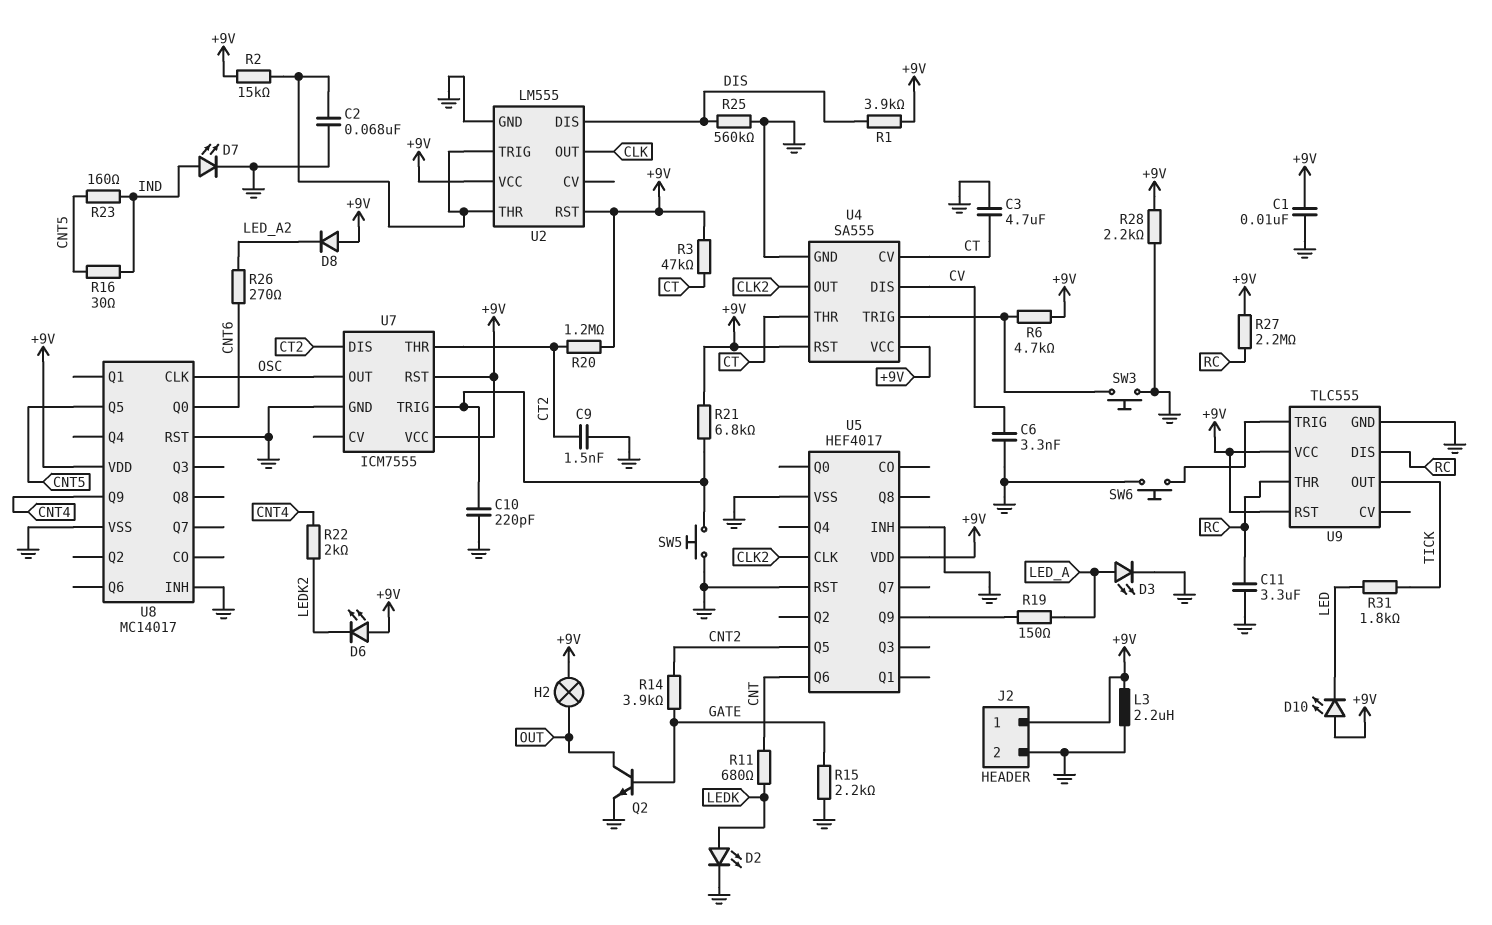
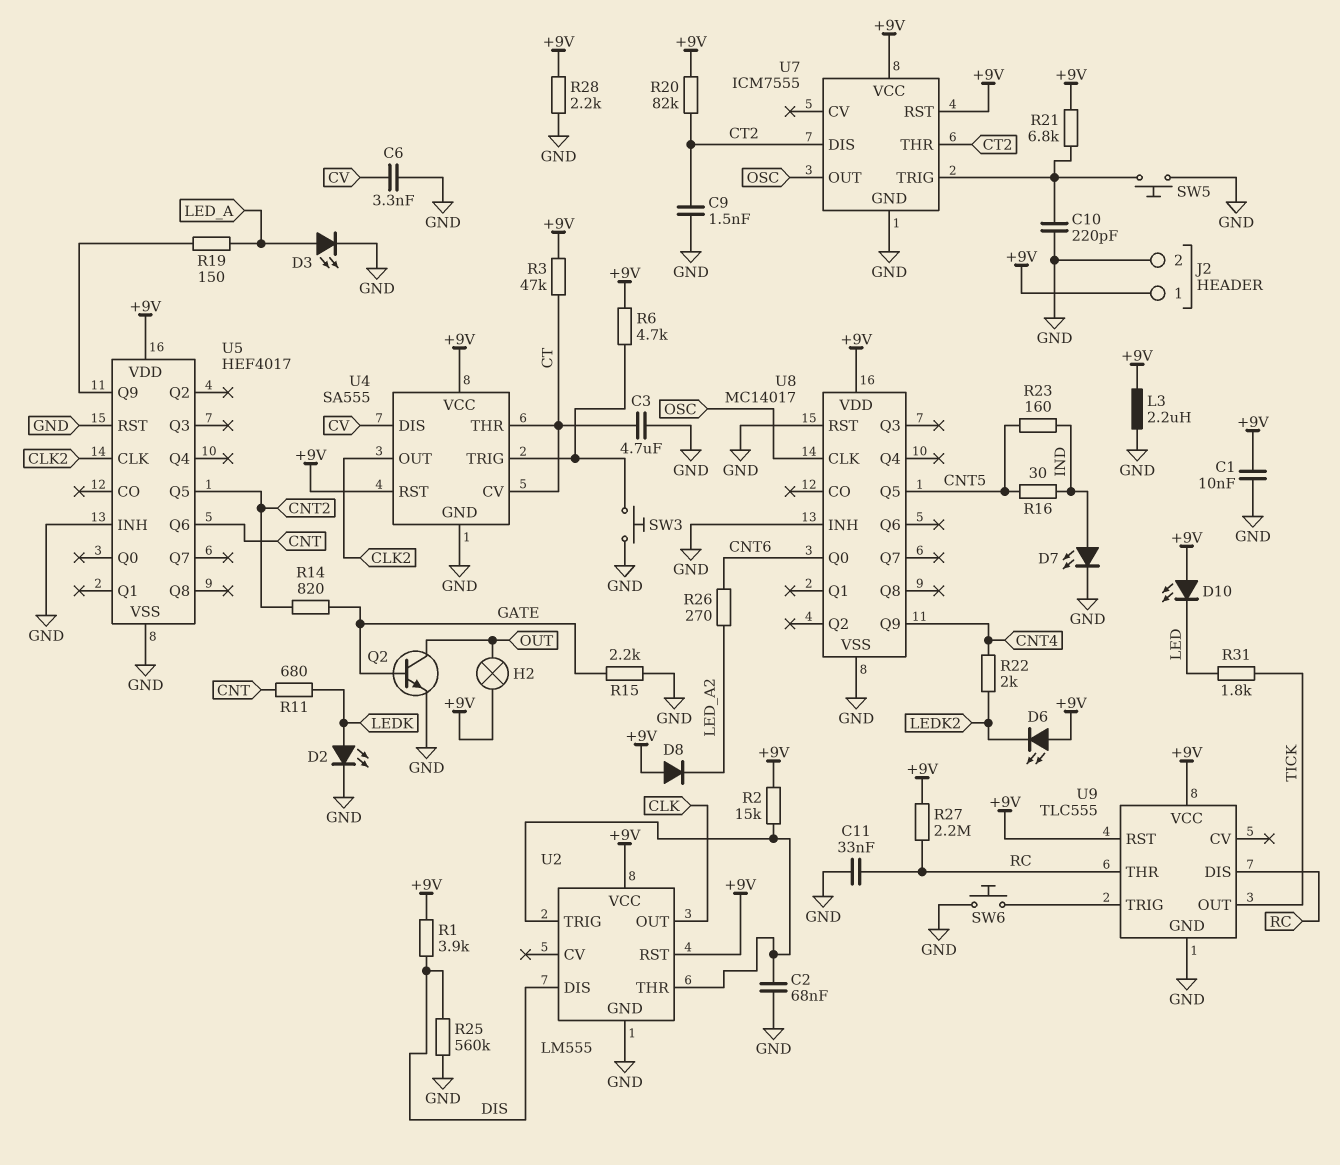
C11: 3.3uF (GND, RC) -> 33nF (GND, RC)
R14: 3.9k (CNT2, GATE) -> 820 (CNT2, GATE)
R20: 1.2M (+9V, CT2) -> 82k (+9V, CT2)

